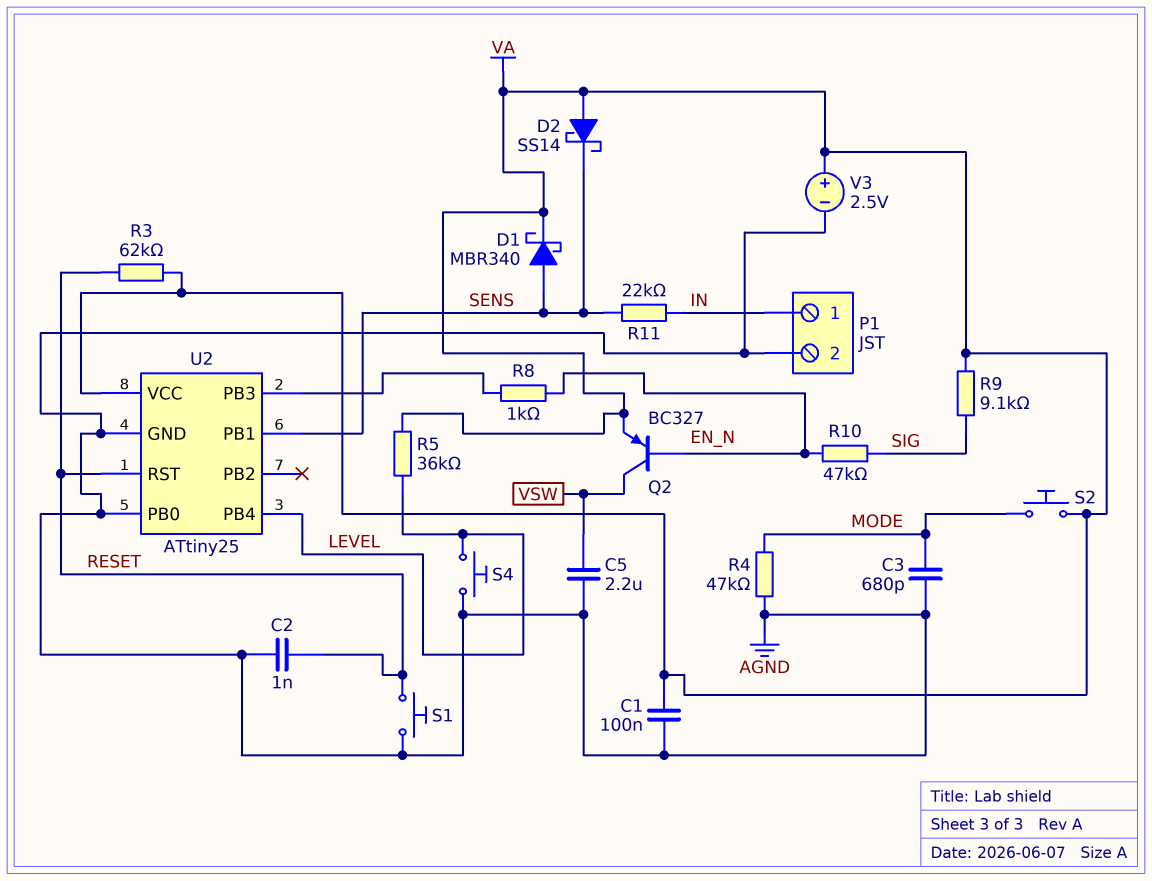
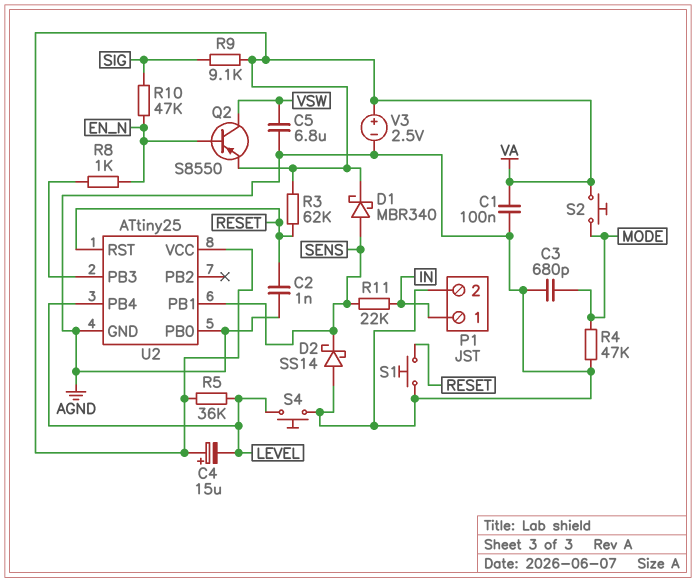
C4: none -> 15uF (plus VA, minus LEVEL)
C5: 2.2uF (AGND, VSW) -> 6.8uF (AGND, VSW)
D2: schottky SS14 (A VA, K SENS) -> schottky SS14 (A AGND, K SENS)
Q2: PNP BC327 (B EN_N, C VSW, E VA) -> PNP S8550 (B EN_N, C VSW, E VA)

